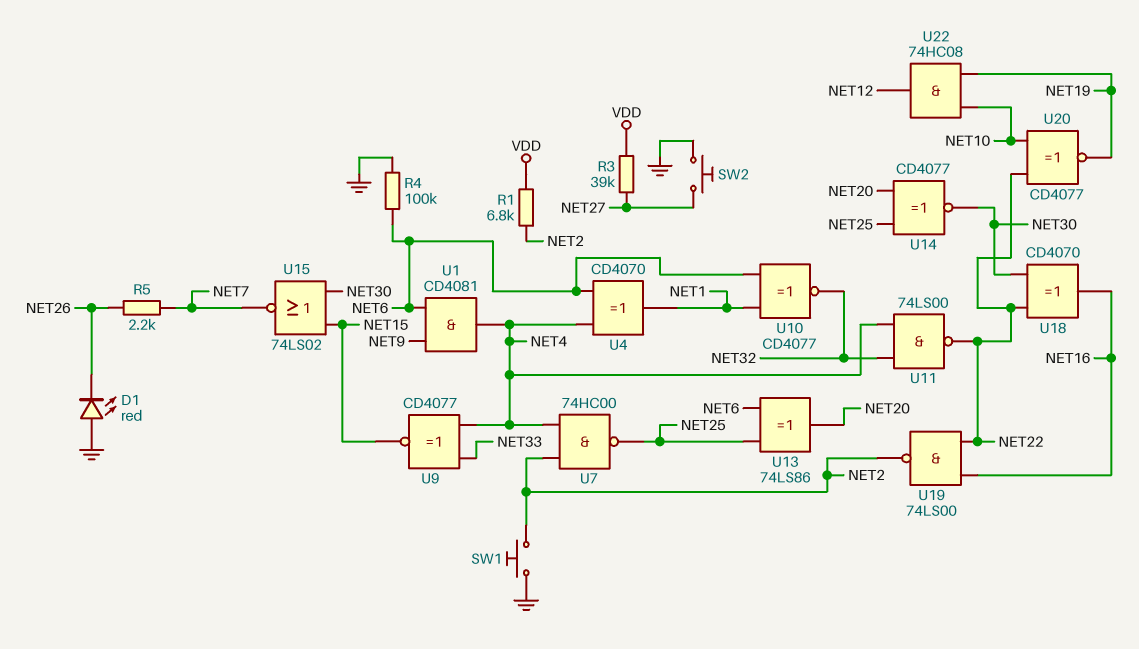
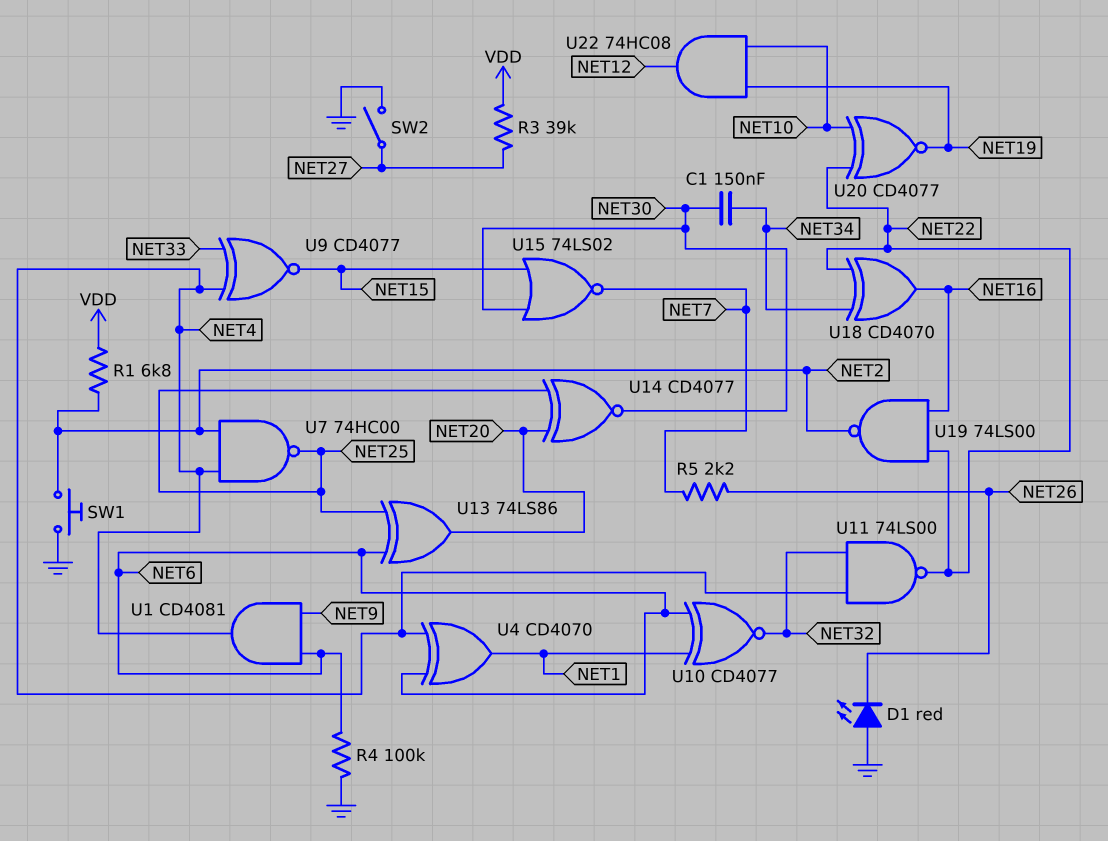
C1: none -> 150nF (NET30, NET34)
SW2: button (GND, NET27) -> switch (GND, NET27)
U18: XOR CD4070 (in NET22, in NET30, out NET16) -> XOR CD4070 (in NET22, in NET34, out NET16)

